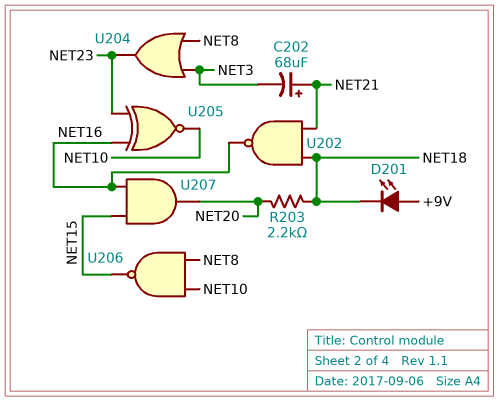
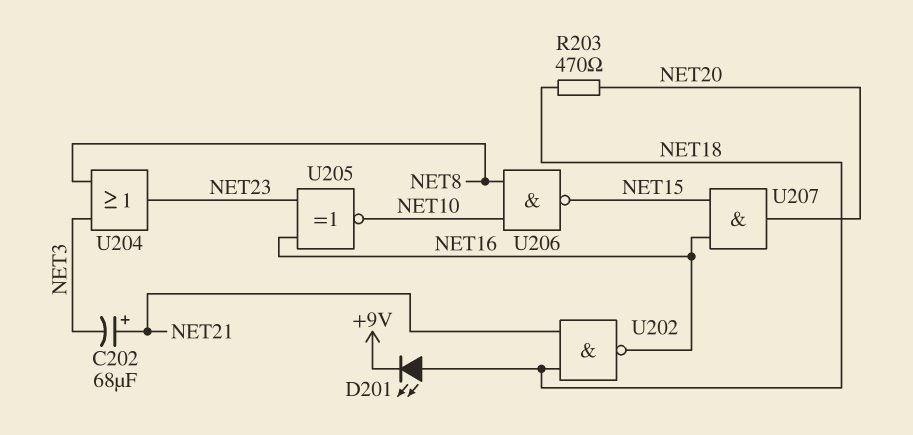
D201: LED (A +9V, K NET18) -> LED (A NET18, K +9V)
R203: 2.2k (NET18, NET20) -> 470 (NET18, NET20)

